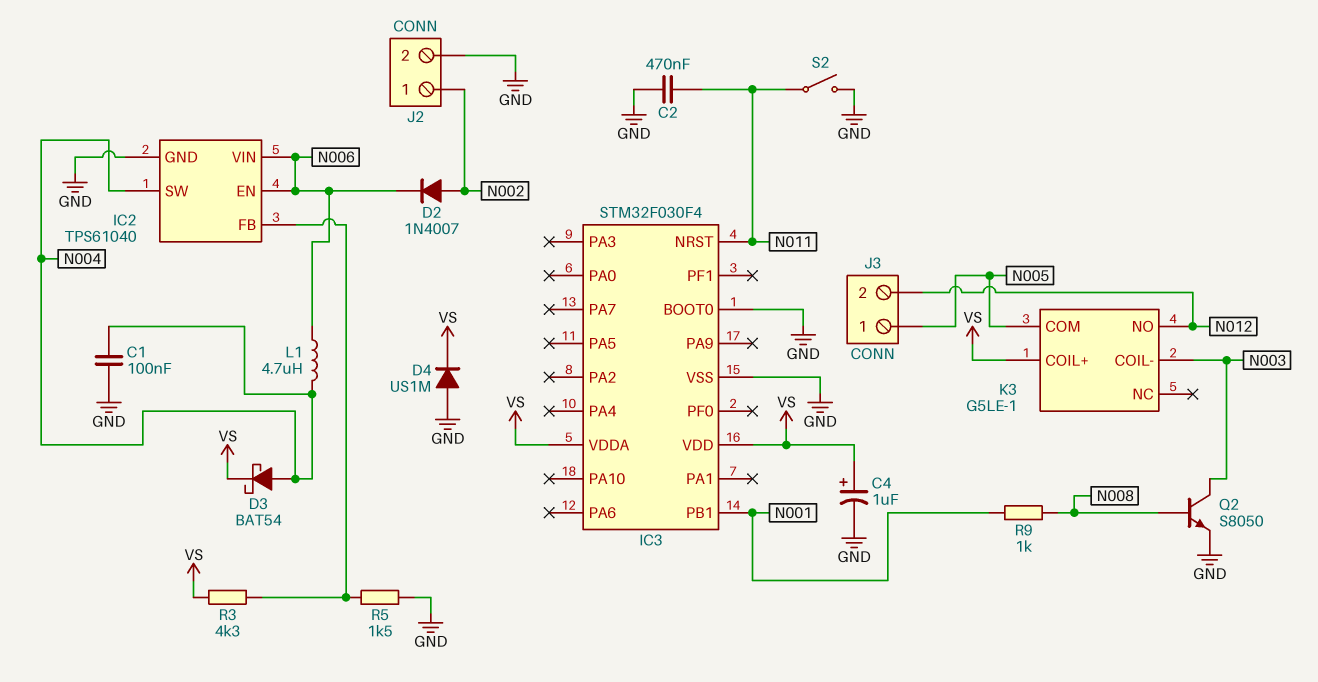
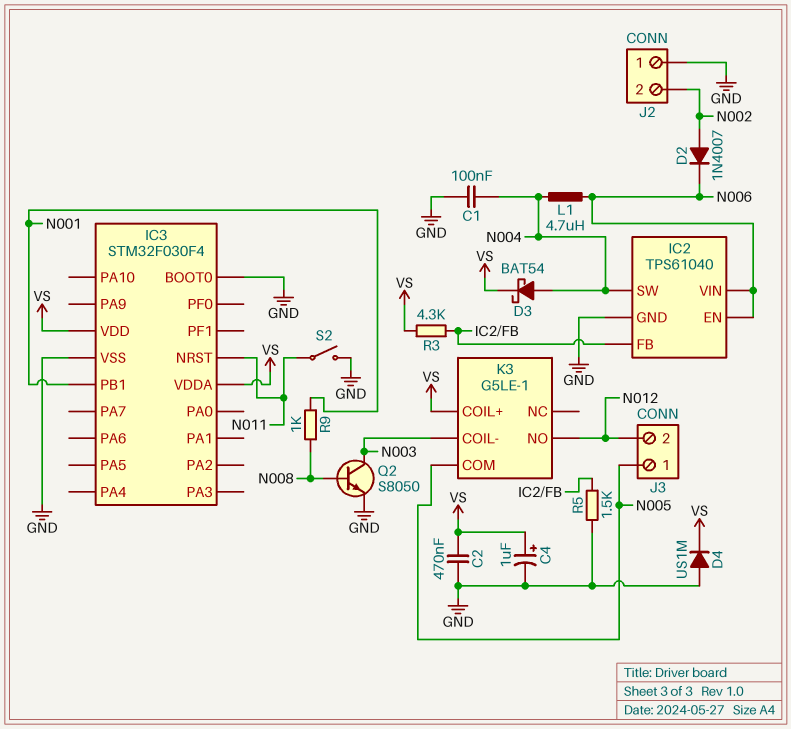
C2: 470nF (GND, N011) -> 470nF (GND, VS)
J2 pin 1: N002 -> GND
J2 pin 2: GND -> N002

